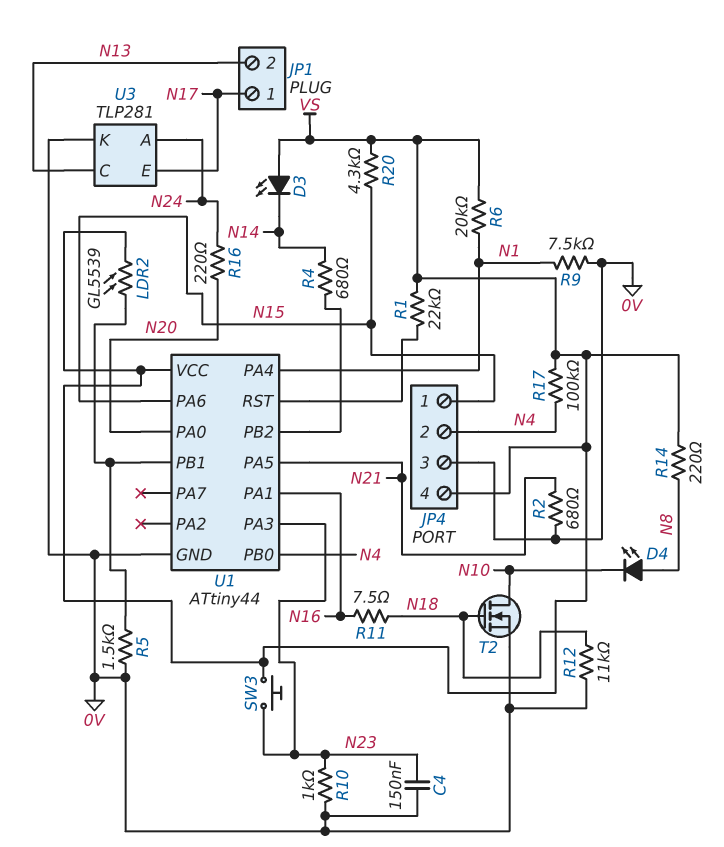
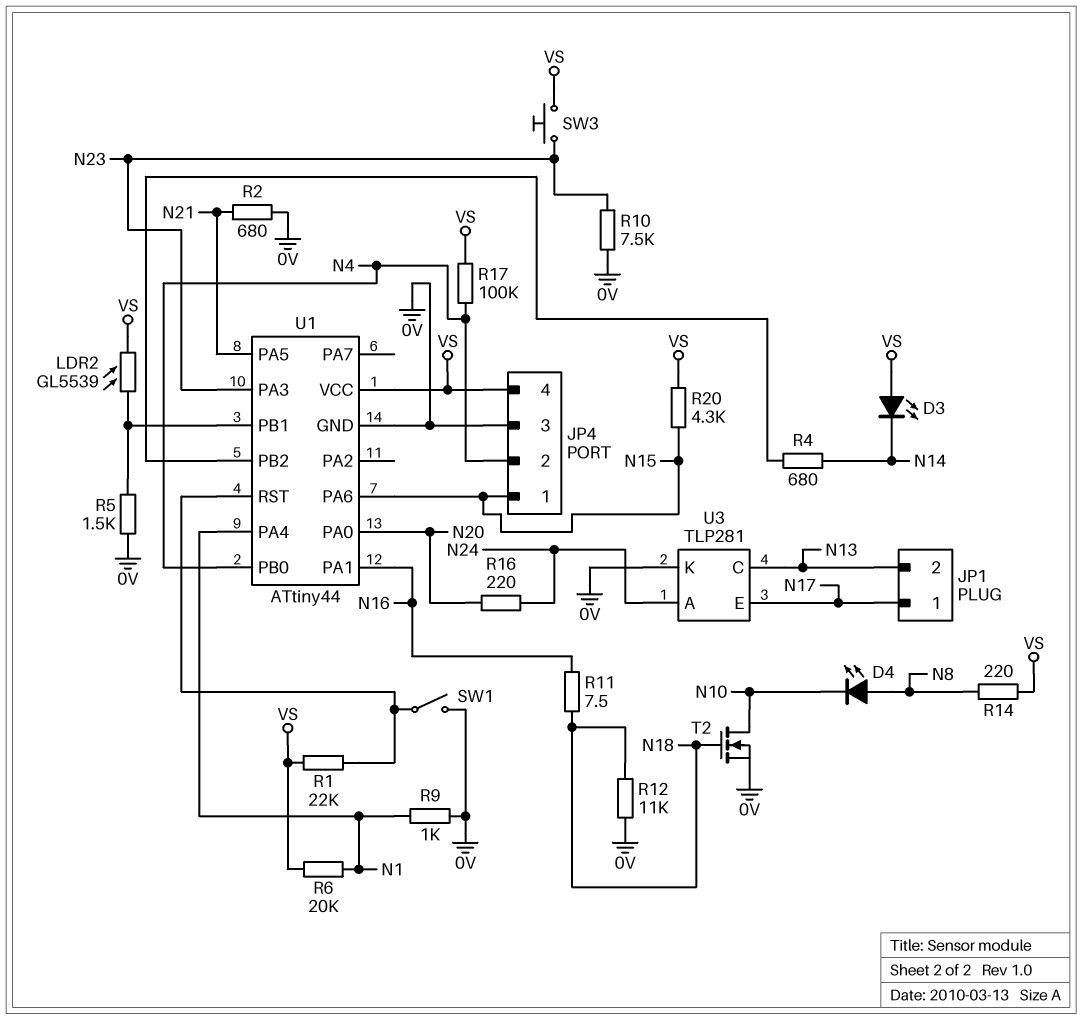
C4: 150nF (0V, N23) -> none
R9: 7.5k (0V, N1) -> 1k (0V, N1)
R10: 1k (0V, N23) -> 7.5k (0V, N23)
SW1: none -> switch (0V, U1/RST)

